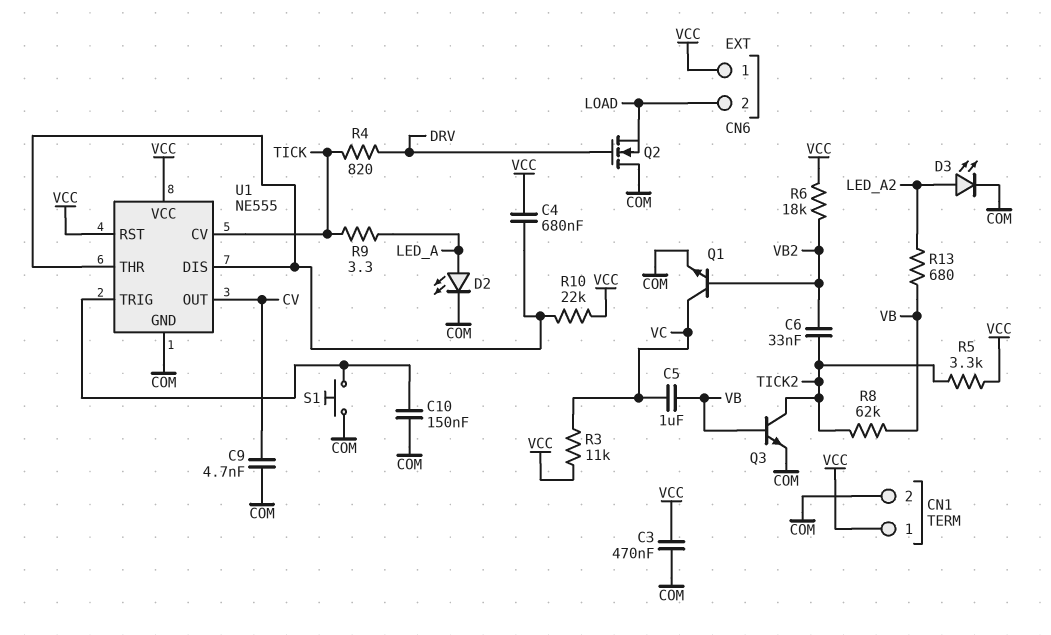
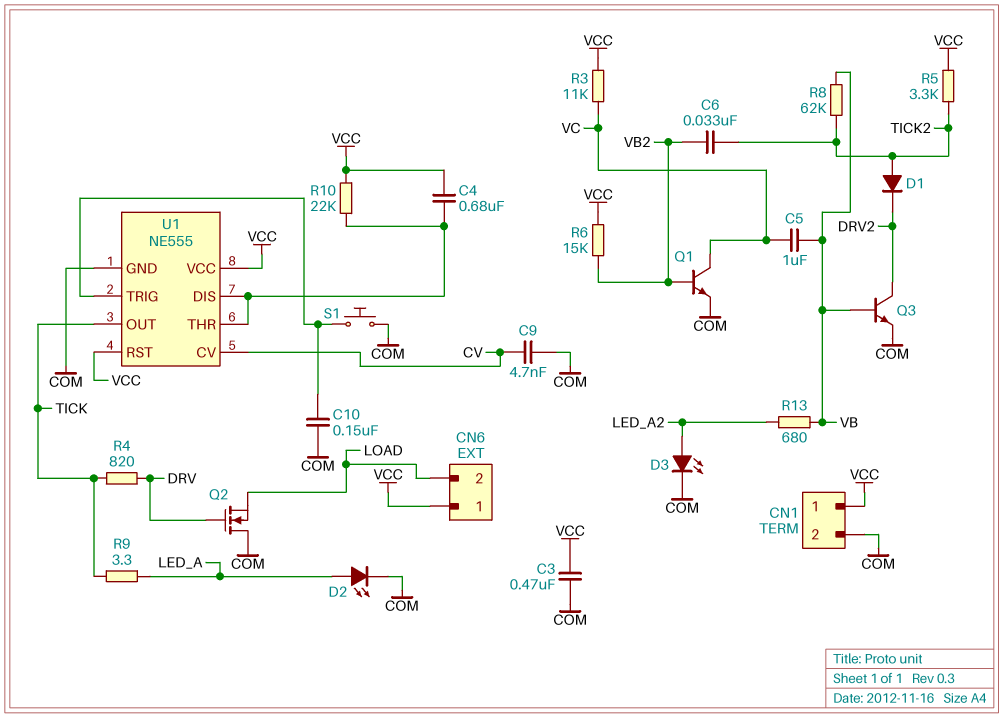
D1: none -> diode (A TICK2, K DRV2)
Q3: NPN (B VB, C TICK2, E COM) -> NPN (B VB, C DRV2, E COM)
R6: 18k (VB2, VCC) -> 15k (VB2, VCC)
U1 pin CV: TICK -> CV
U1 pin OUT: CV -> TICK

